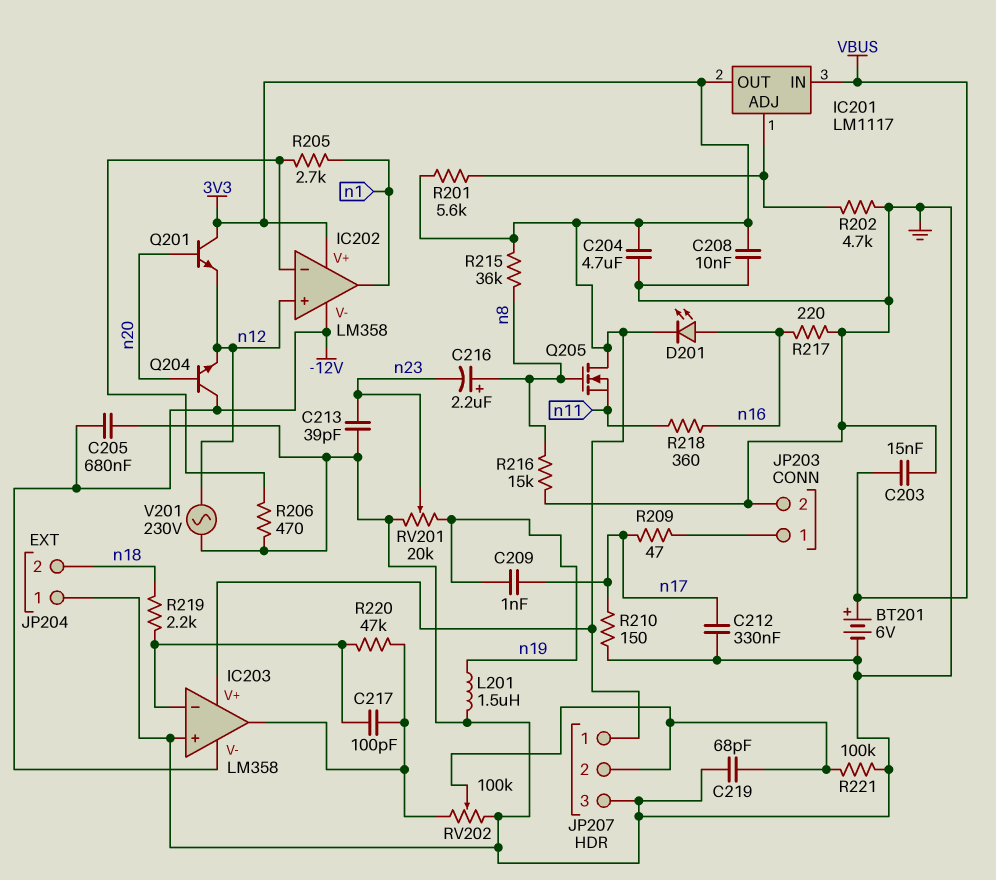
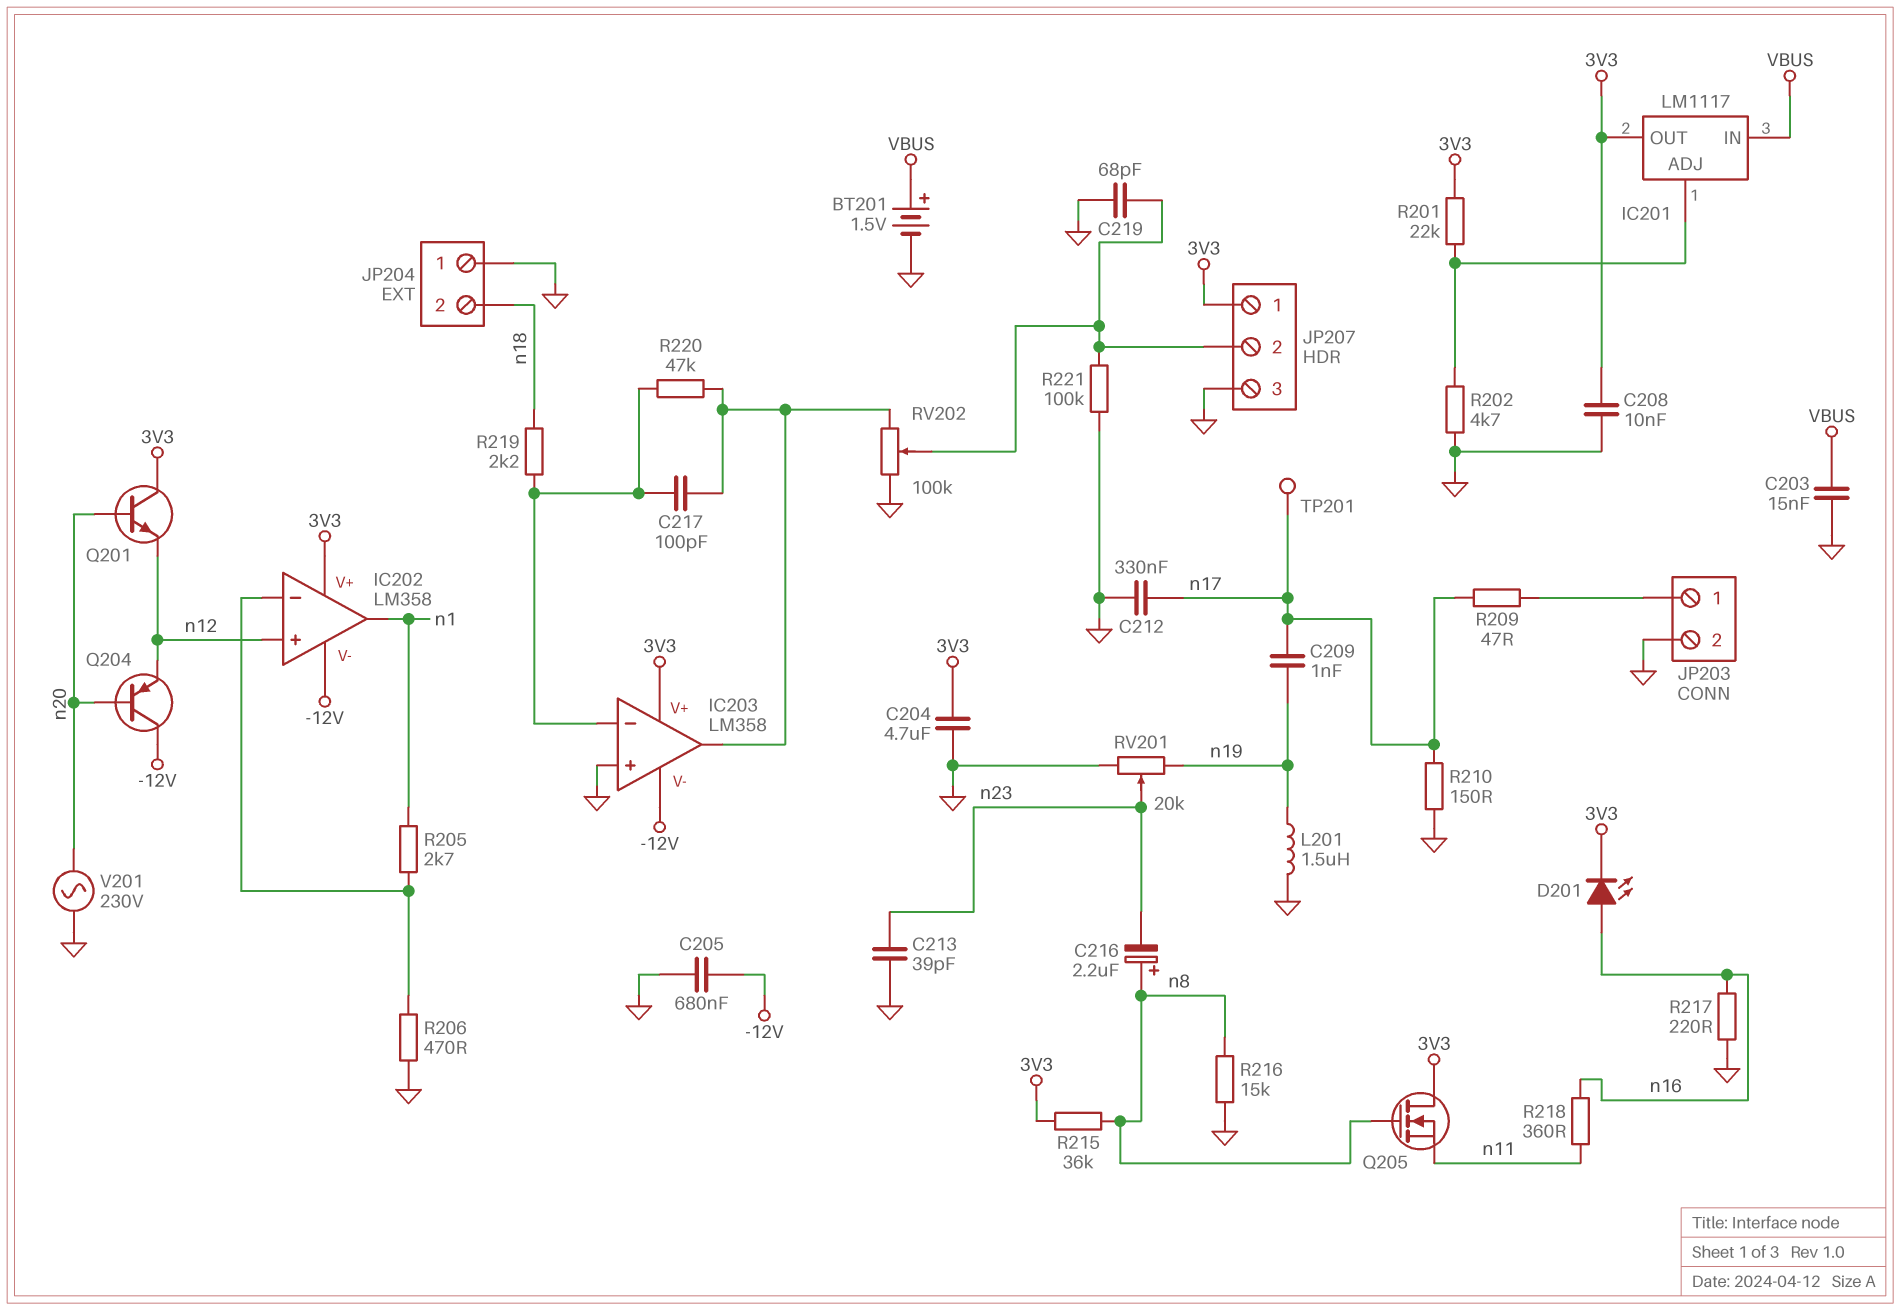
BT201: 6V (plus VBUS, minus GND) -> 1.5V (plus VBUS, minus GND)
Q204: NPN (B n20, C -12V, E n12) -> PNP (B n20, C -12V, E n12)
R201: 5.6k (3V3, IC201/ADJ) -> 22k (3V3, IC201/ADJ)
TP201: none -> test point (n17)
V201: AC 230V (GND, n12) -> AC 230V (GND, n20)

